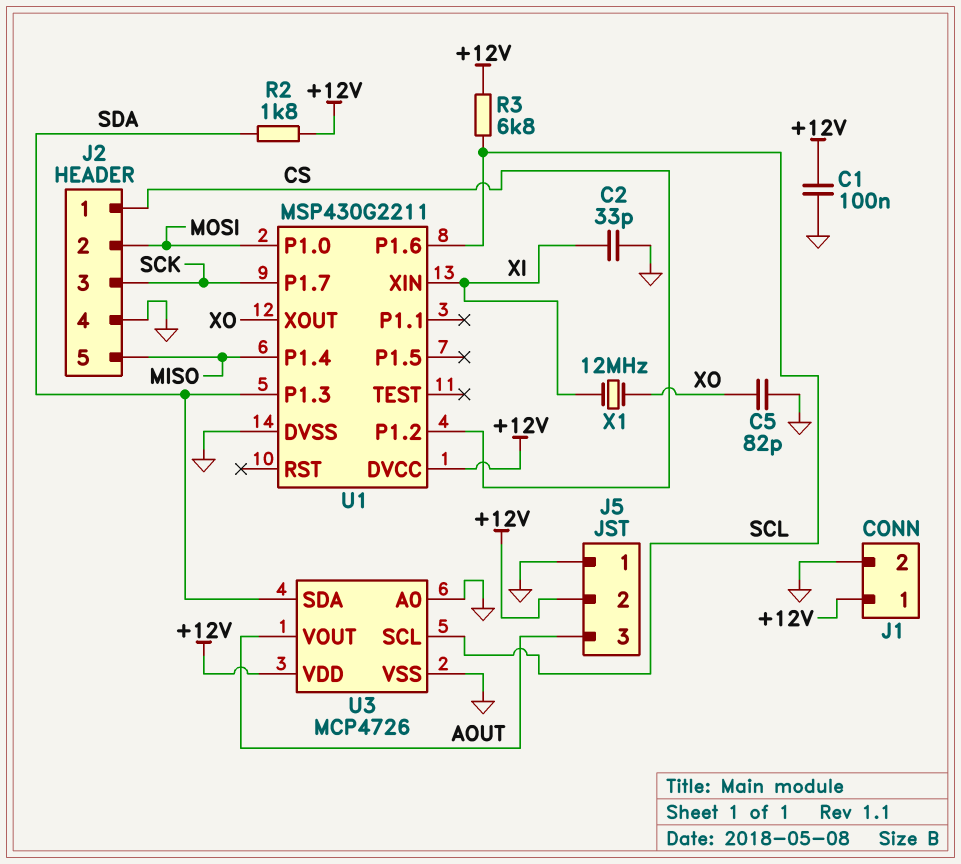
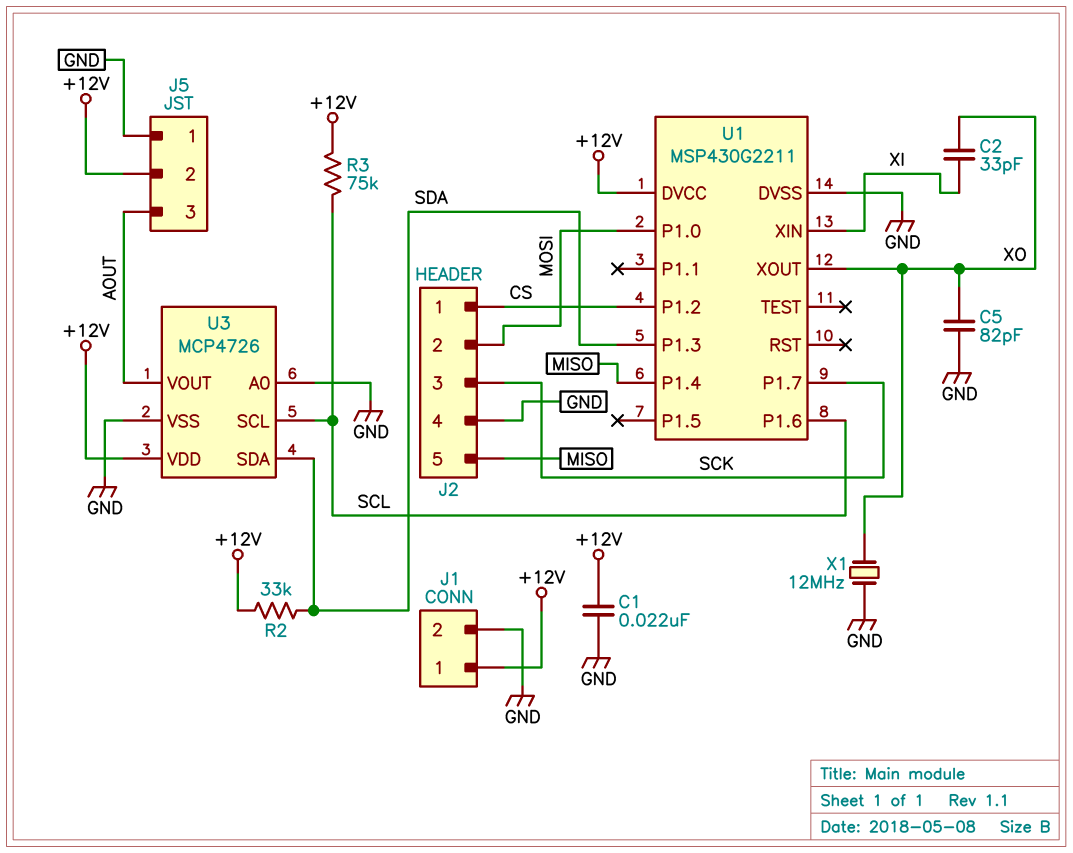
C1: 100nF (+12V, GND) -> 22nF (+12V, GND)
C2: 33pF (GND, XI) -> 33pF (XI, XO)
R2: 1.8k (+12V, SDA) -> 33k (+12V, SDA)
R3: 6.8k (+12V, SCL) -> 75k (+12V, SCL)
X1: 12MHz (XI, XO) -> 12MHz (GND, XO)

